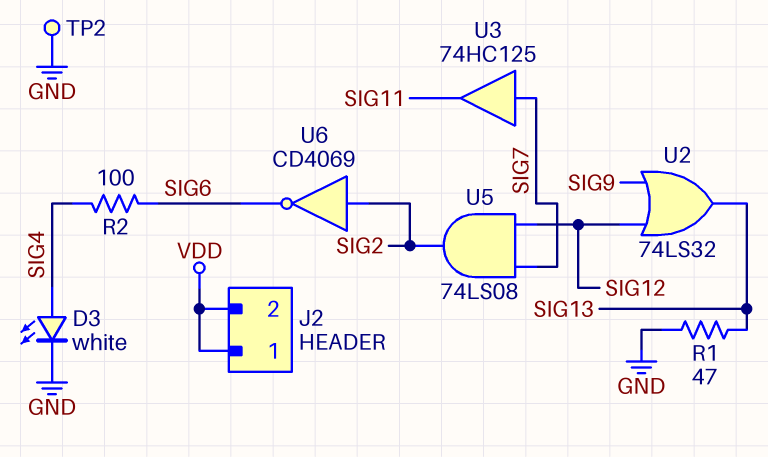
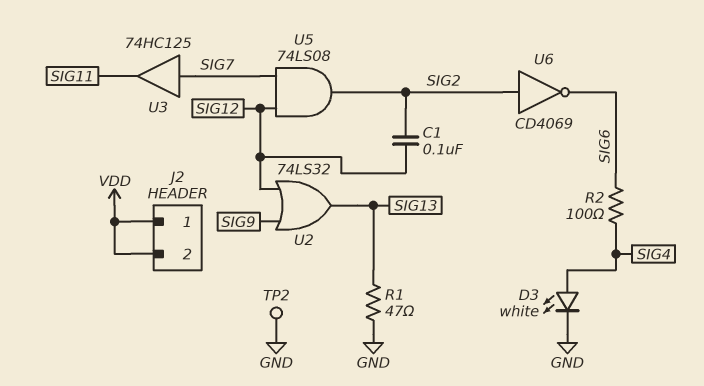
C1: none -> 100nF (SIG2, SIG12)

